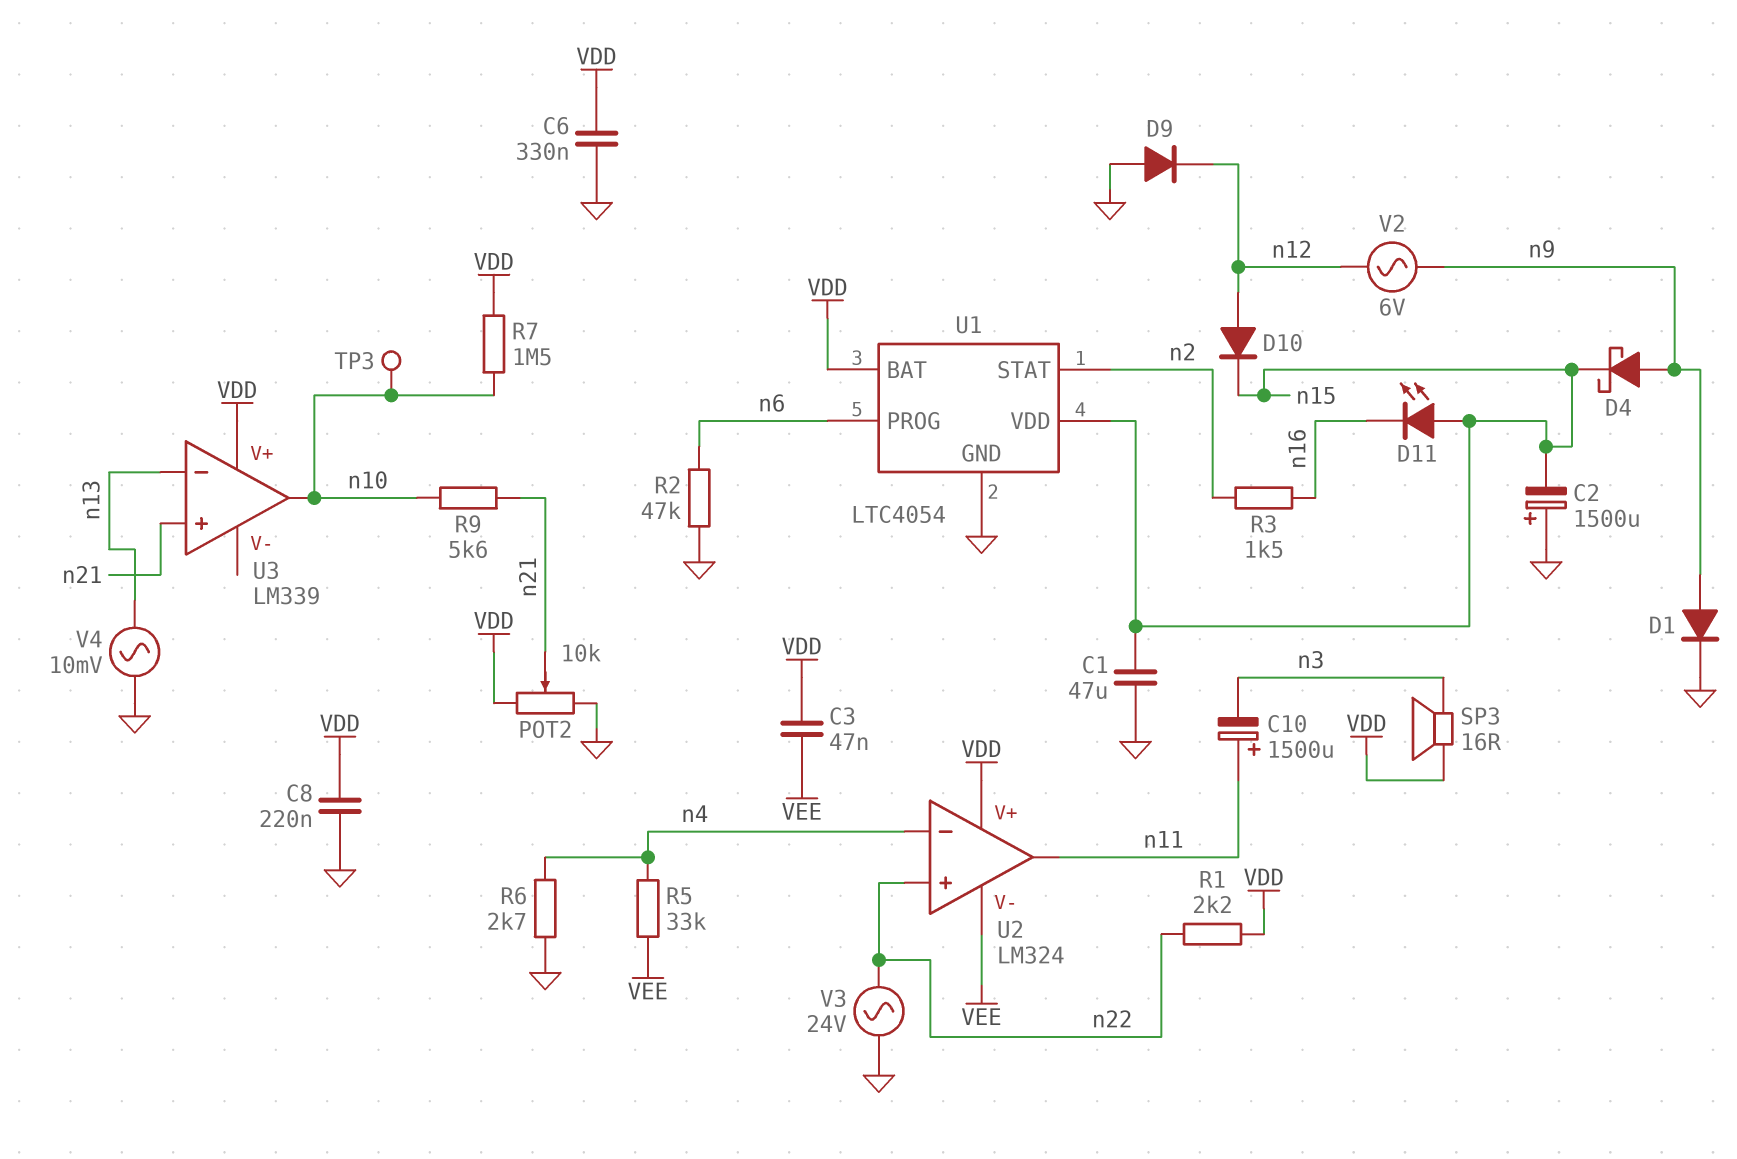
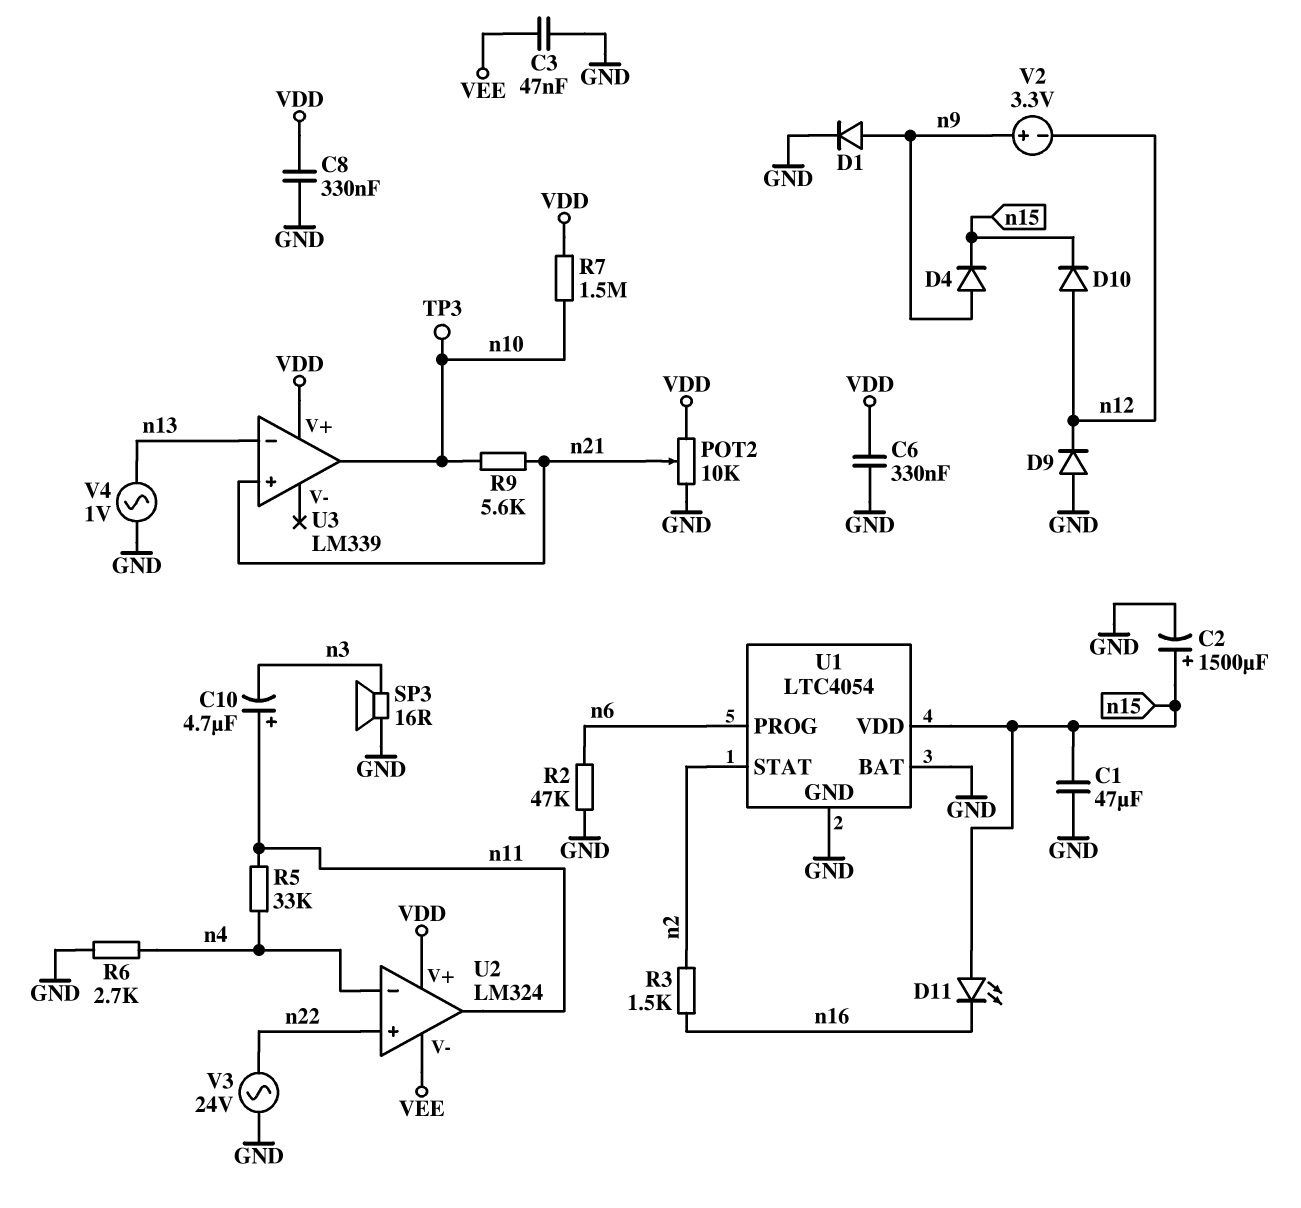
C2: 1500uF (plus GND, minus n15) -> 1500uF (plus n15, minus GND)
C3: 47nF (VDD, VEE) -> 47nF (GND, VEE)
C8: 220nF (GND, VDD) -> 330nF (GND, VDD)
C10: 1500uF (plus n11, minus n3) -> 4.7uF (plus n11, minus n3)
D4: schottky (A n9, K n15) -> diode (A n9, K n15)
R1: 2.2k (VDD, n22) -> none
R5: 33k (VEE, n4) -> 33k (n4, n11)
SP3: speaker 16R (VDD, n3) -> speaker 16R (GND, n3)
U1 pin BAT: VDD -> GND
V2: AC 6V (n9, n12) -> 3.3V (plus n9, minus n12)
V4: AC 10mV (GND, n13) -> AC 1V (GND, n13)

